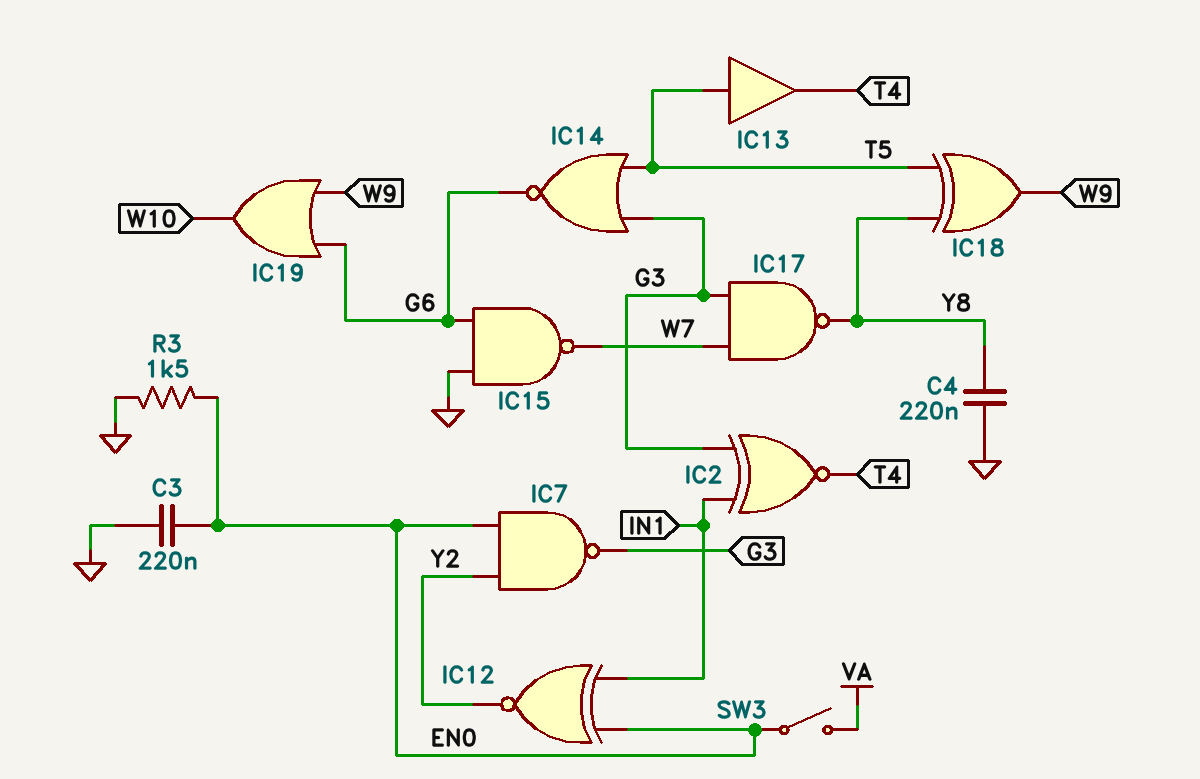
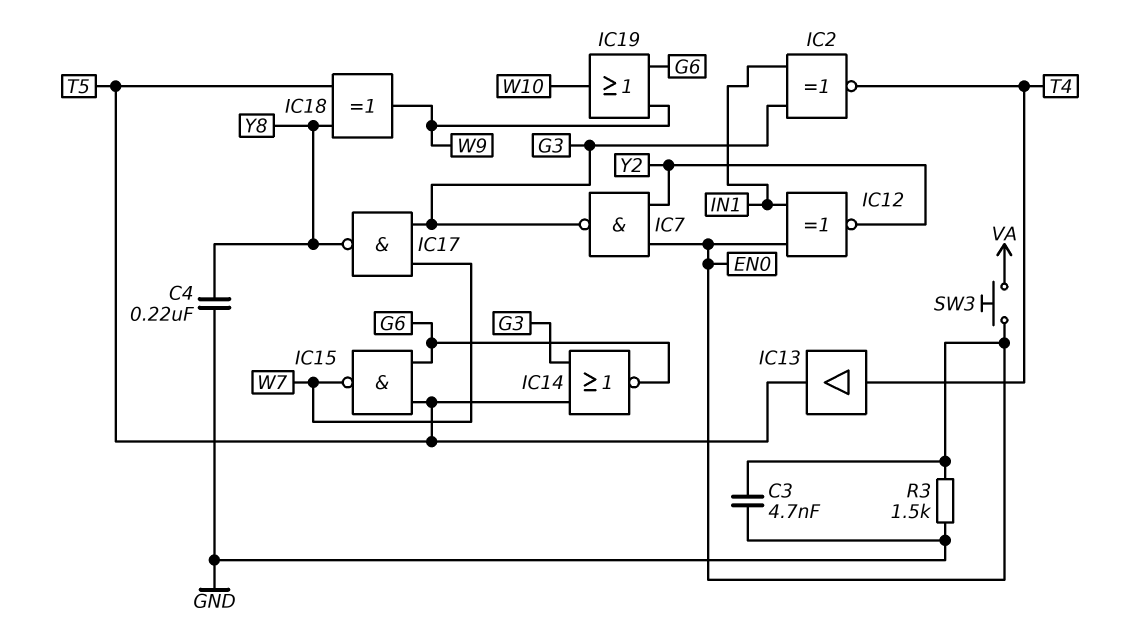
C3: 220nF (EN0, GND) -> 4.7nF (EN0, GND)
IC13: buffer (in T5, out T4) -> buffer (in T4, out T5)
IC15: NAND (in G6, in GND, out W7) -> NAND (in G6, in T5, out W7)
SW3: switch (EN0, VA) -> button (EN0, VA)

